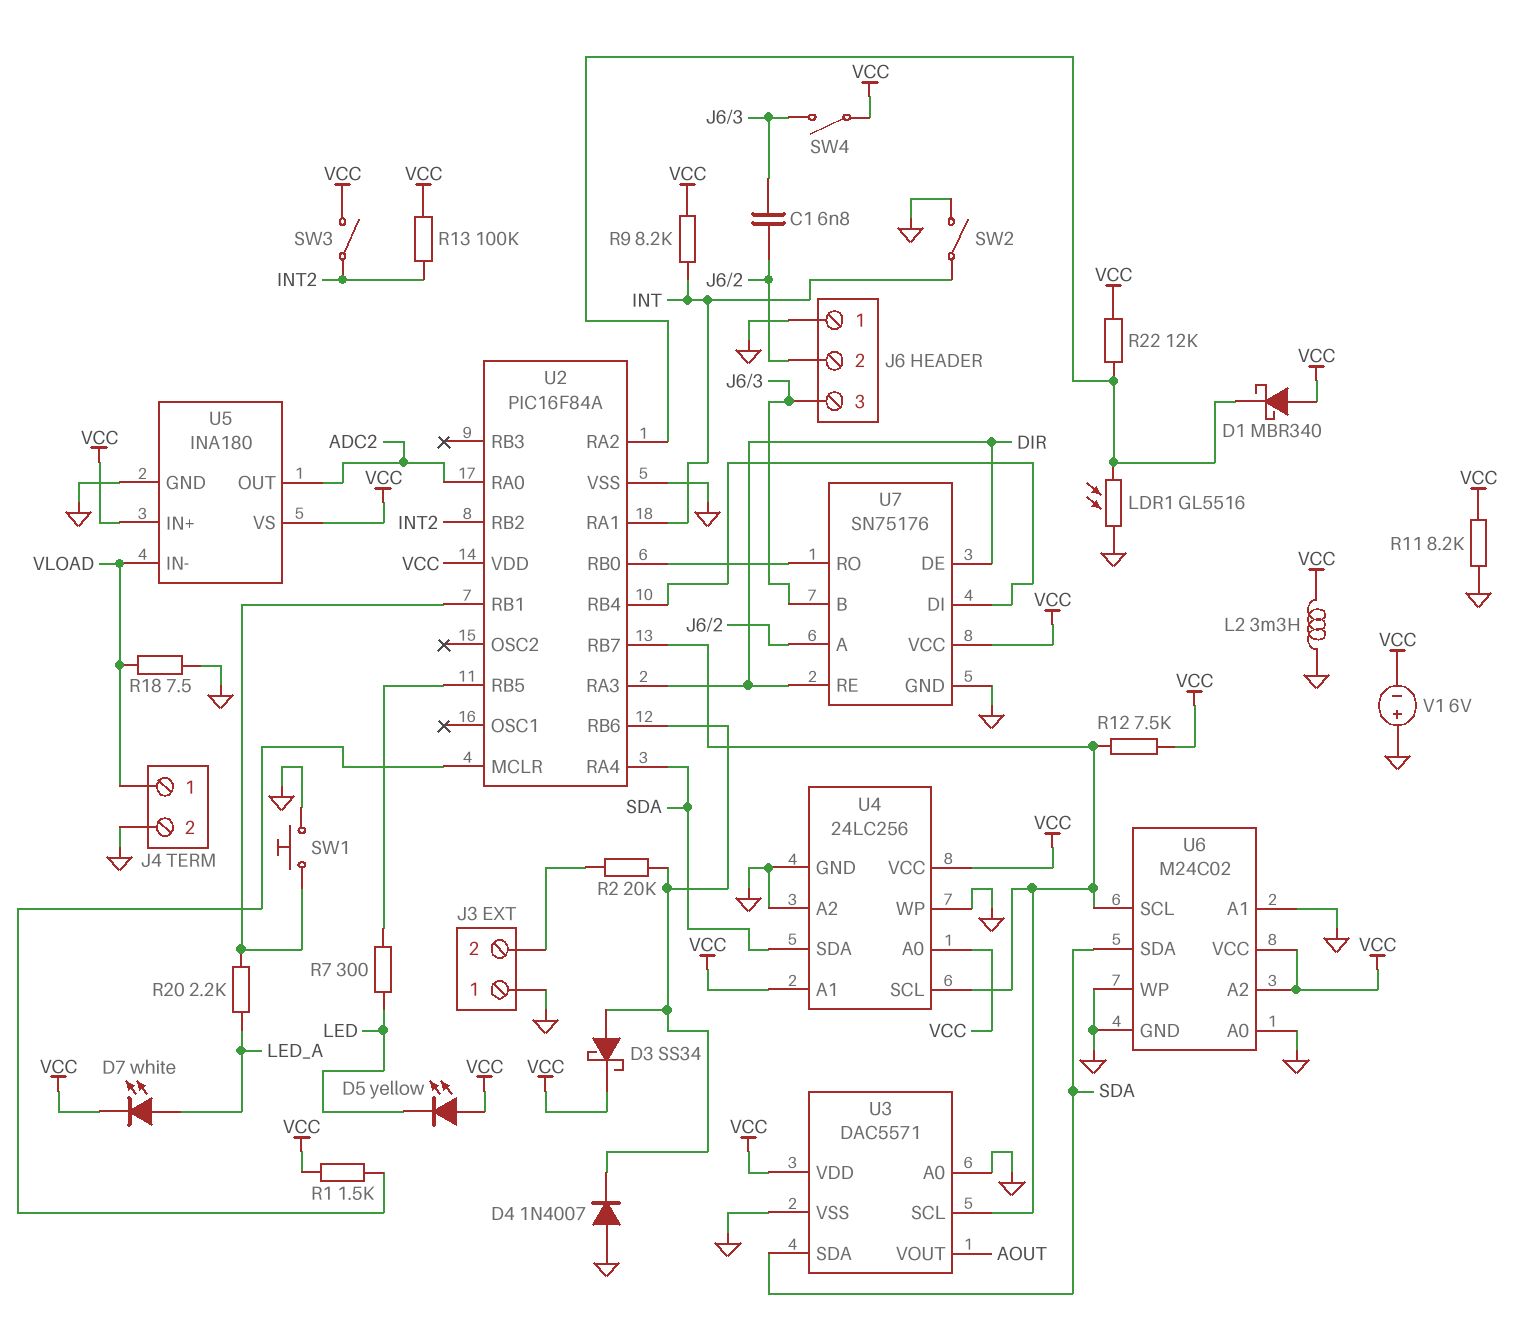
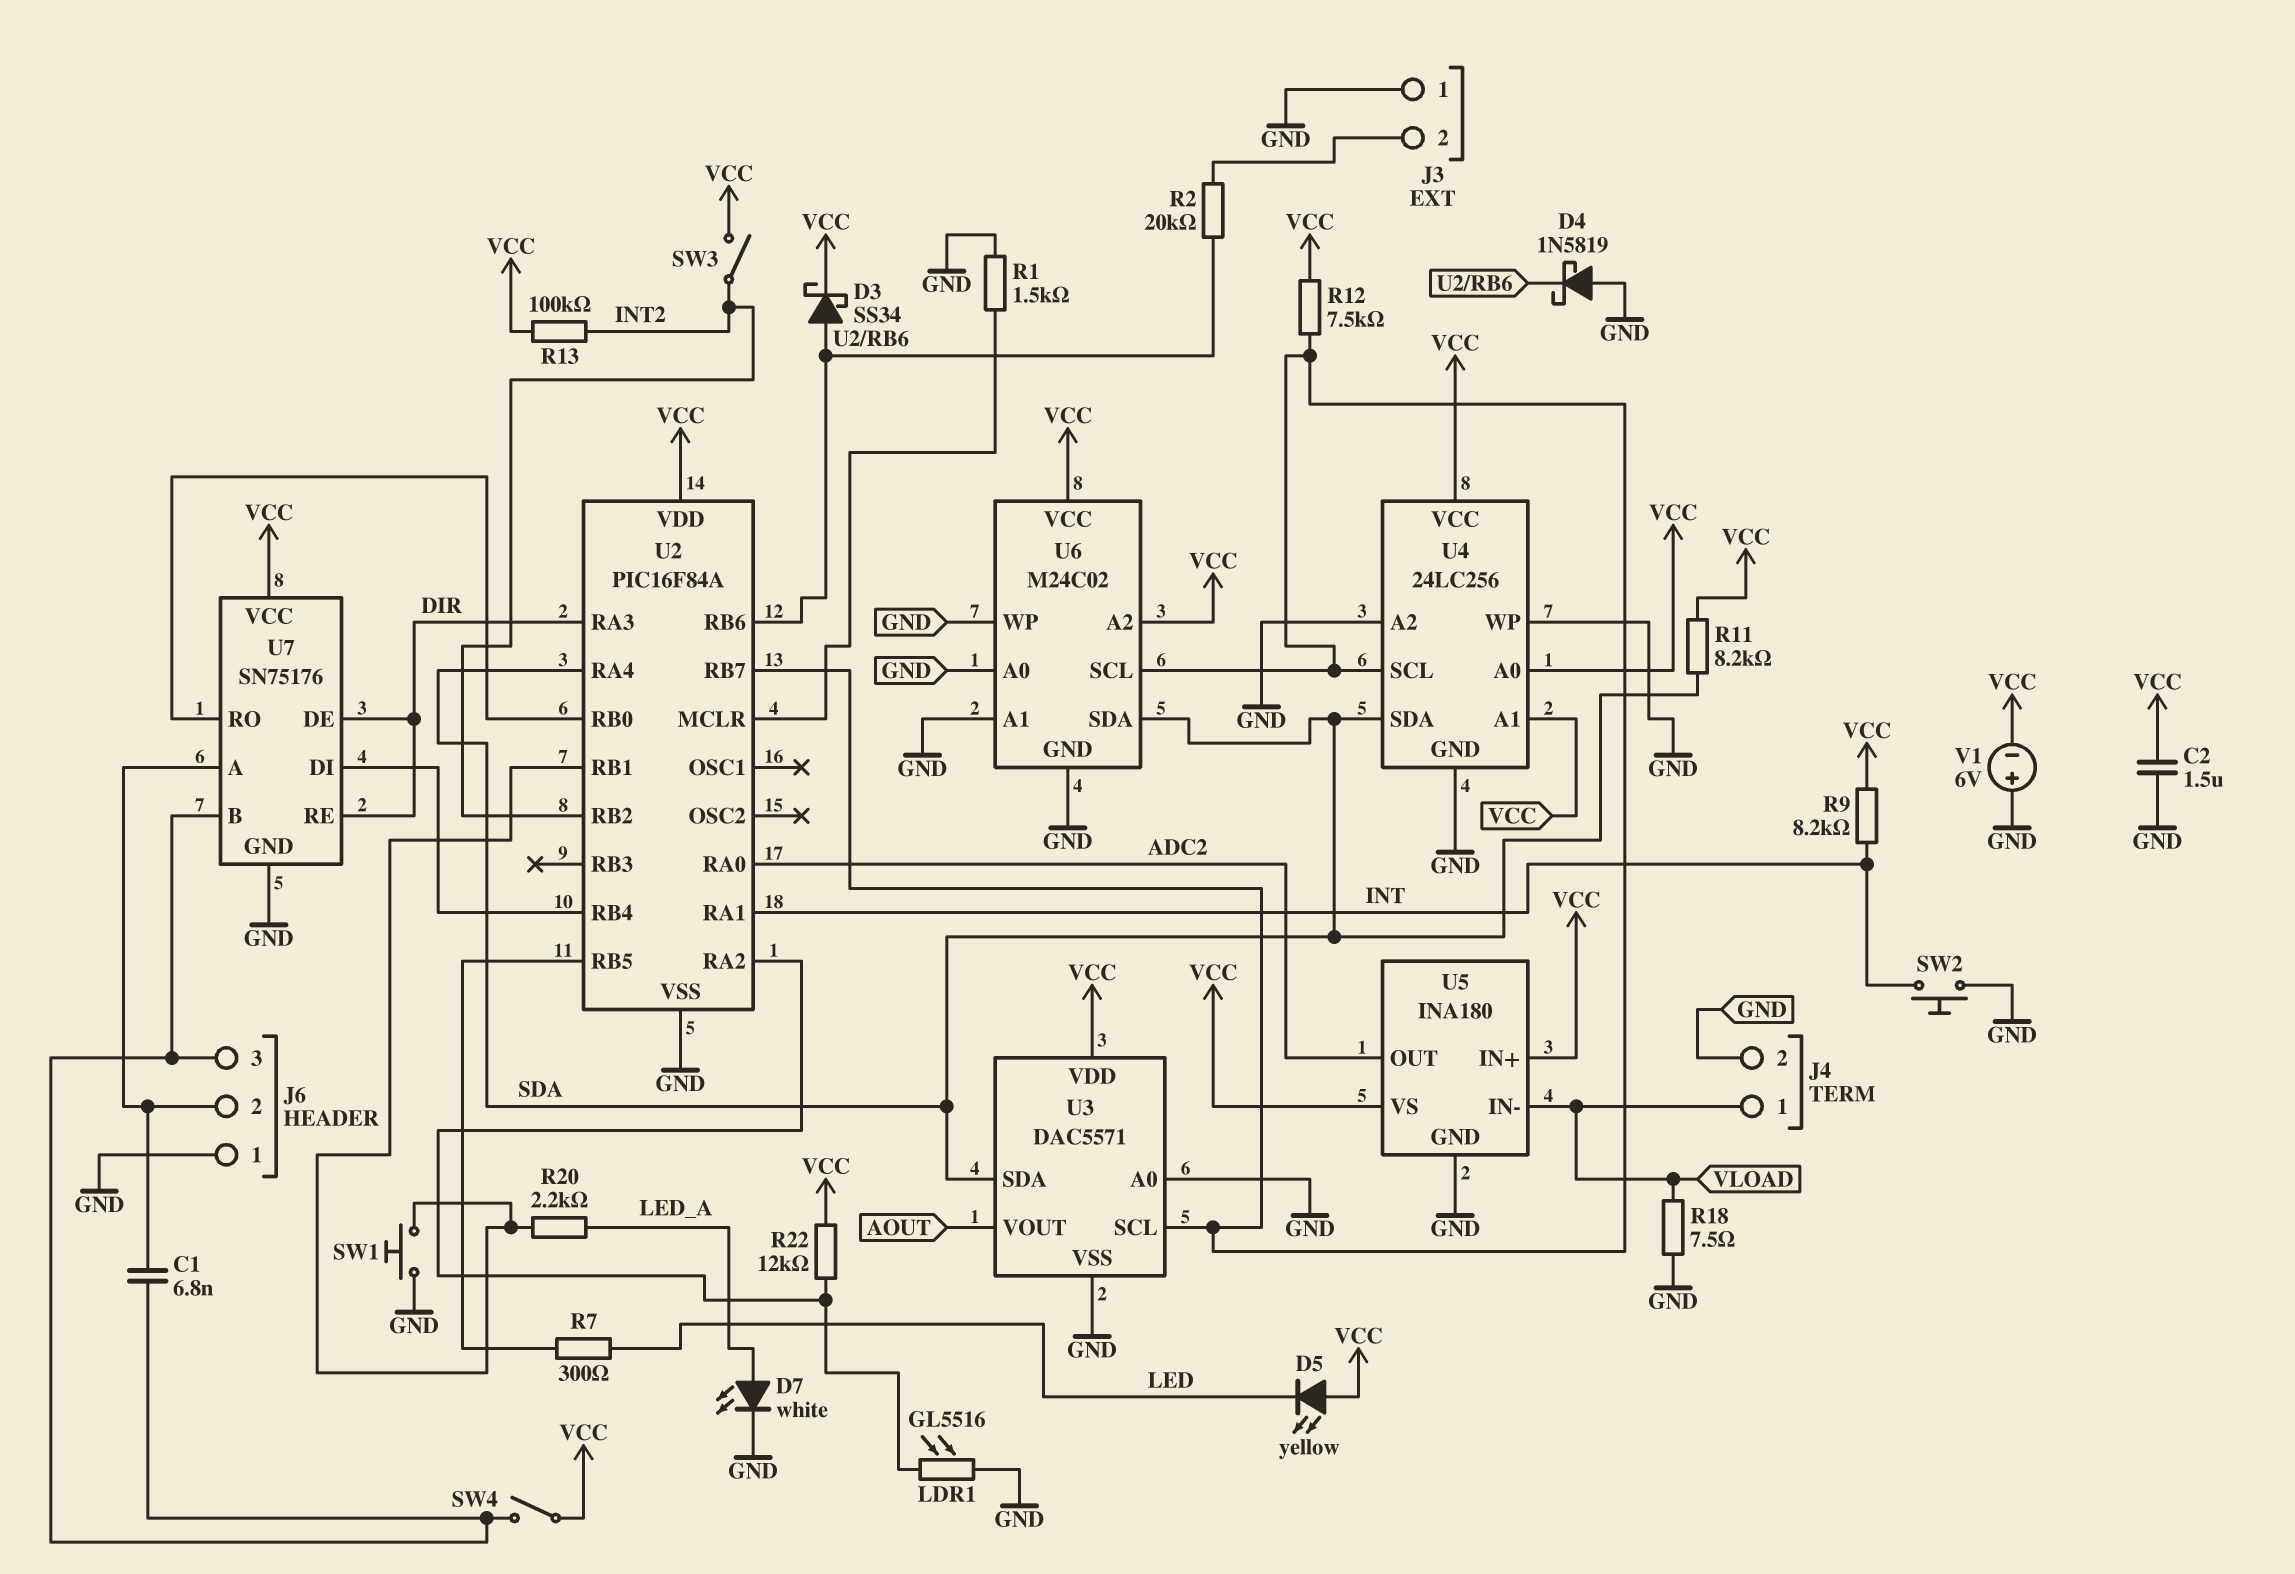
C2: none -> 1.5uF (GND, VCC)
D1: schottky MBR340 (A VCC, K U2/RA2) -> none
D4: diode 1N4007 (A GND, K U2/RB6) -> schottky 1N5819 (A GND, K U2/RB6)
D7: LED white (A LED_A, K VCC) -> LED white (A LED_A, K GND)
L2: 3.3mH (GND, VCC) -> none
R1: 1.5k (U2/MCLR, VCC) -> 1.5k (GND, U2/MCLR)
R11: 8.2k (GND, VCC) -> 8.2k (SDA, VCC)
SW2: switch (GND, INT) -> button (GND, INT)

